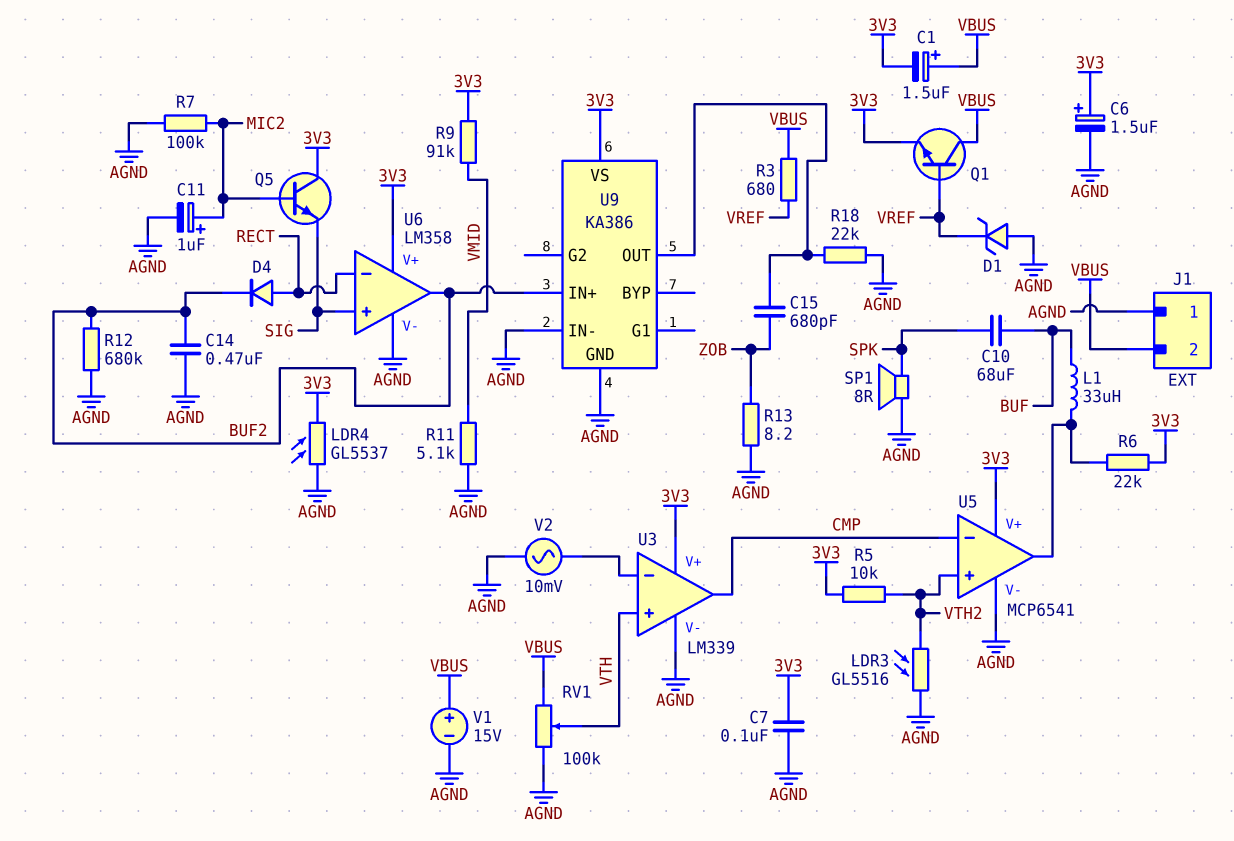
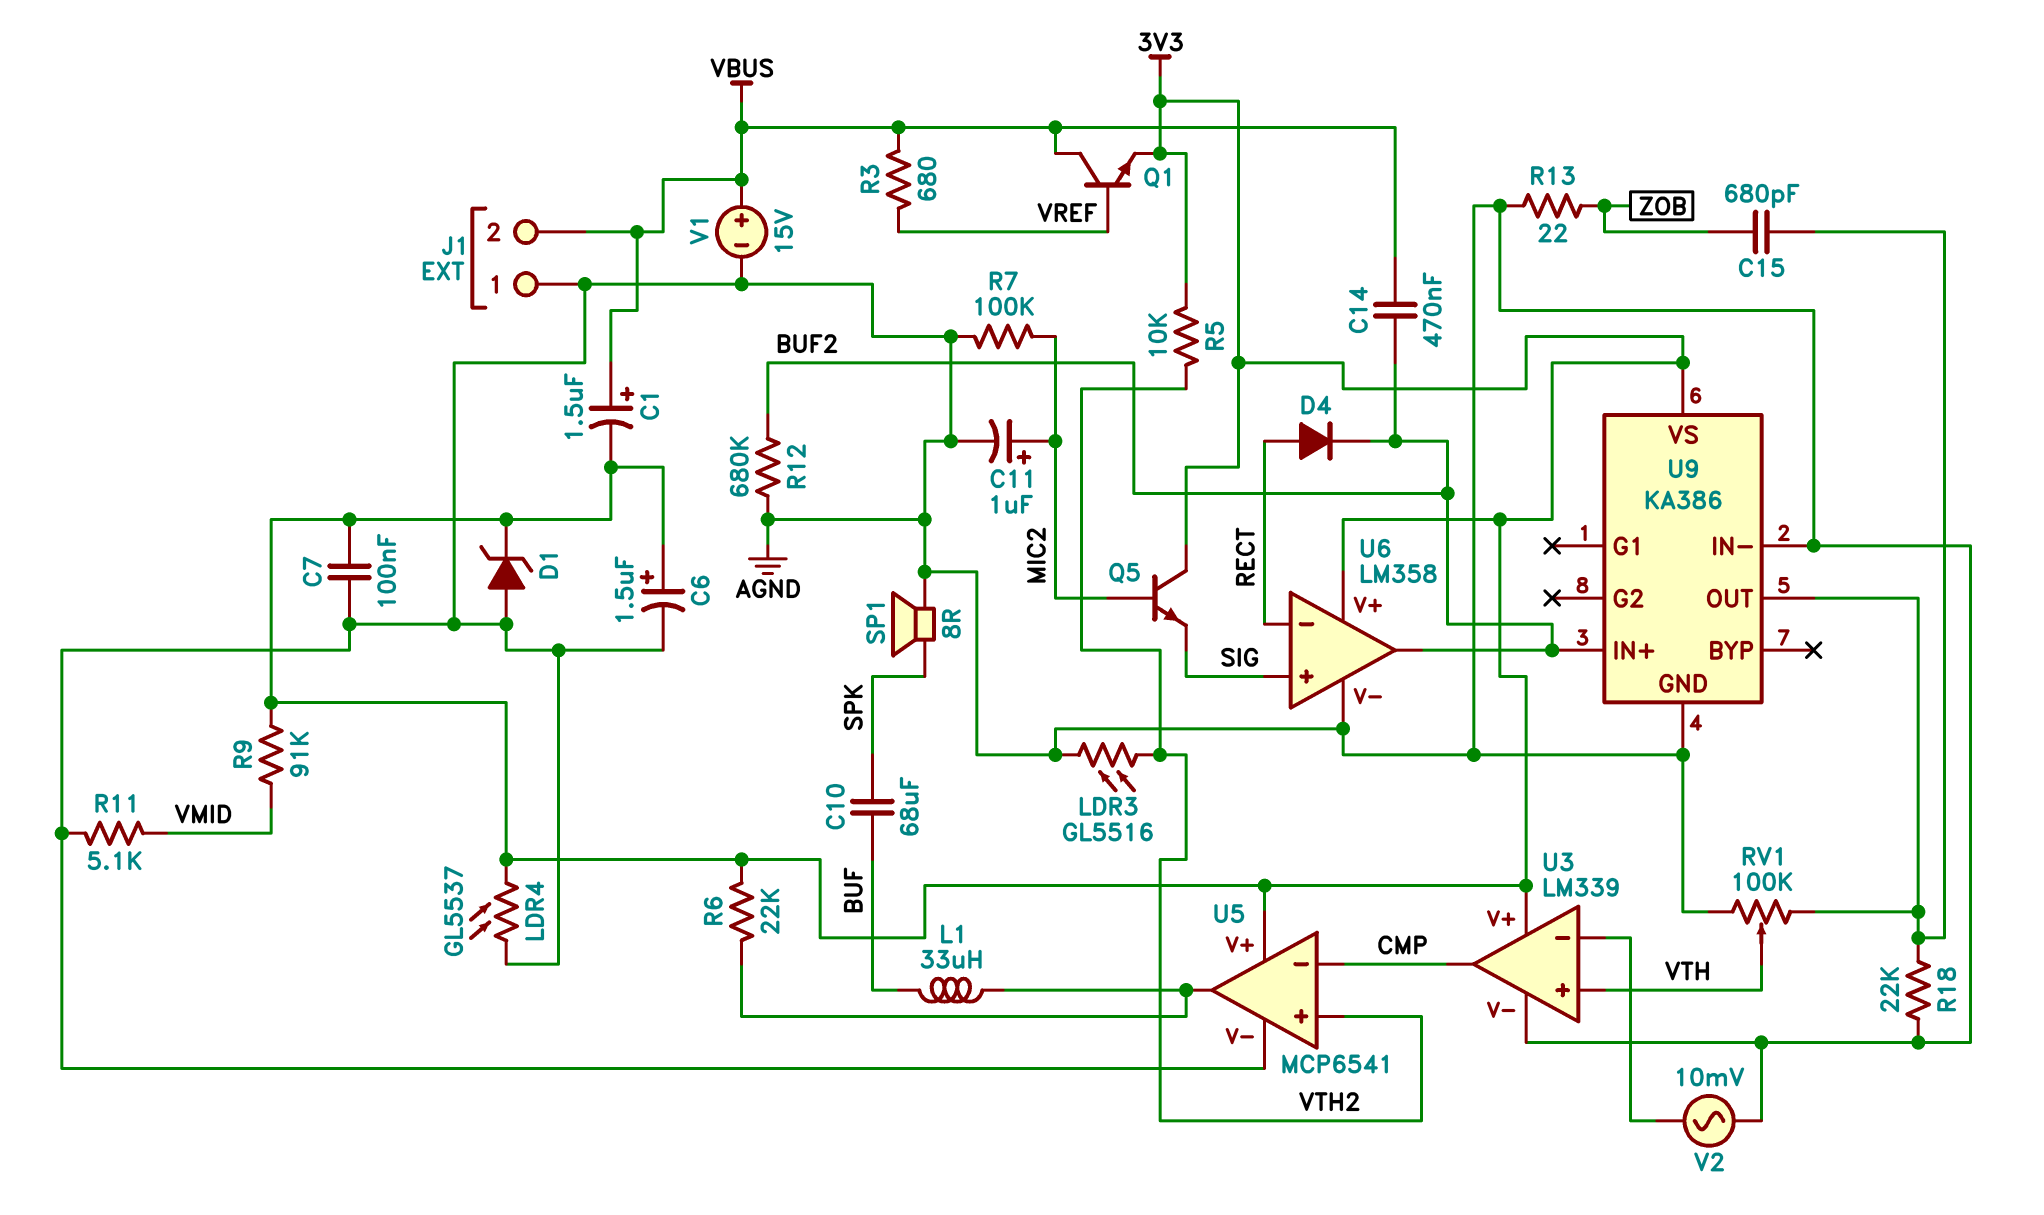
C14: 470nF (AGND, BUF2) -> 470nF (BUF2, VBUS)
D1: zener (A AGND, K VREF) -> zener (A AGND, K 3V3)
R13: 8.2 (AGND, ZOB) -> 22 (AGND, ZOB)
RV1: 100k (AGND, VBUS, wiper VTH) -> 100k (AGND, U9/OUT, wiper VTH)

